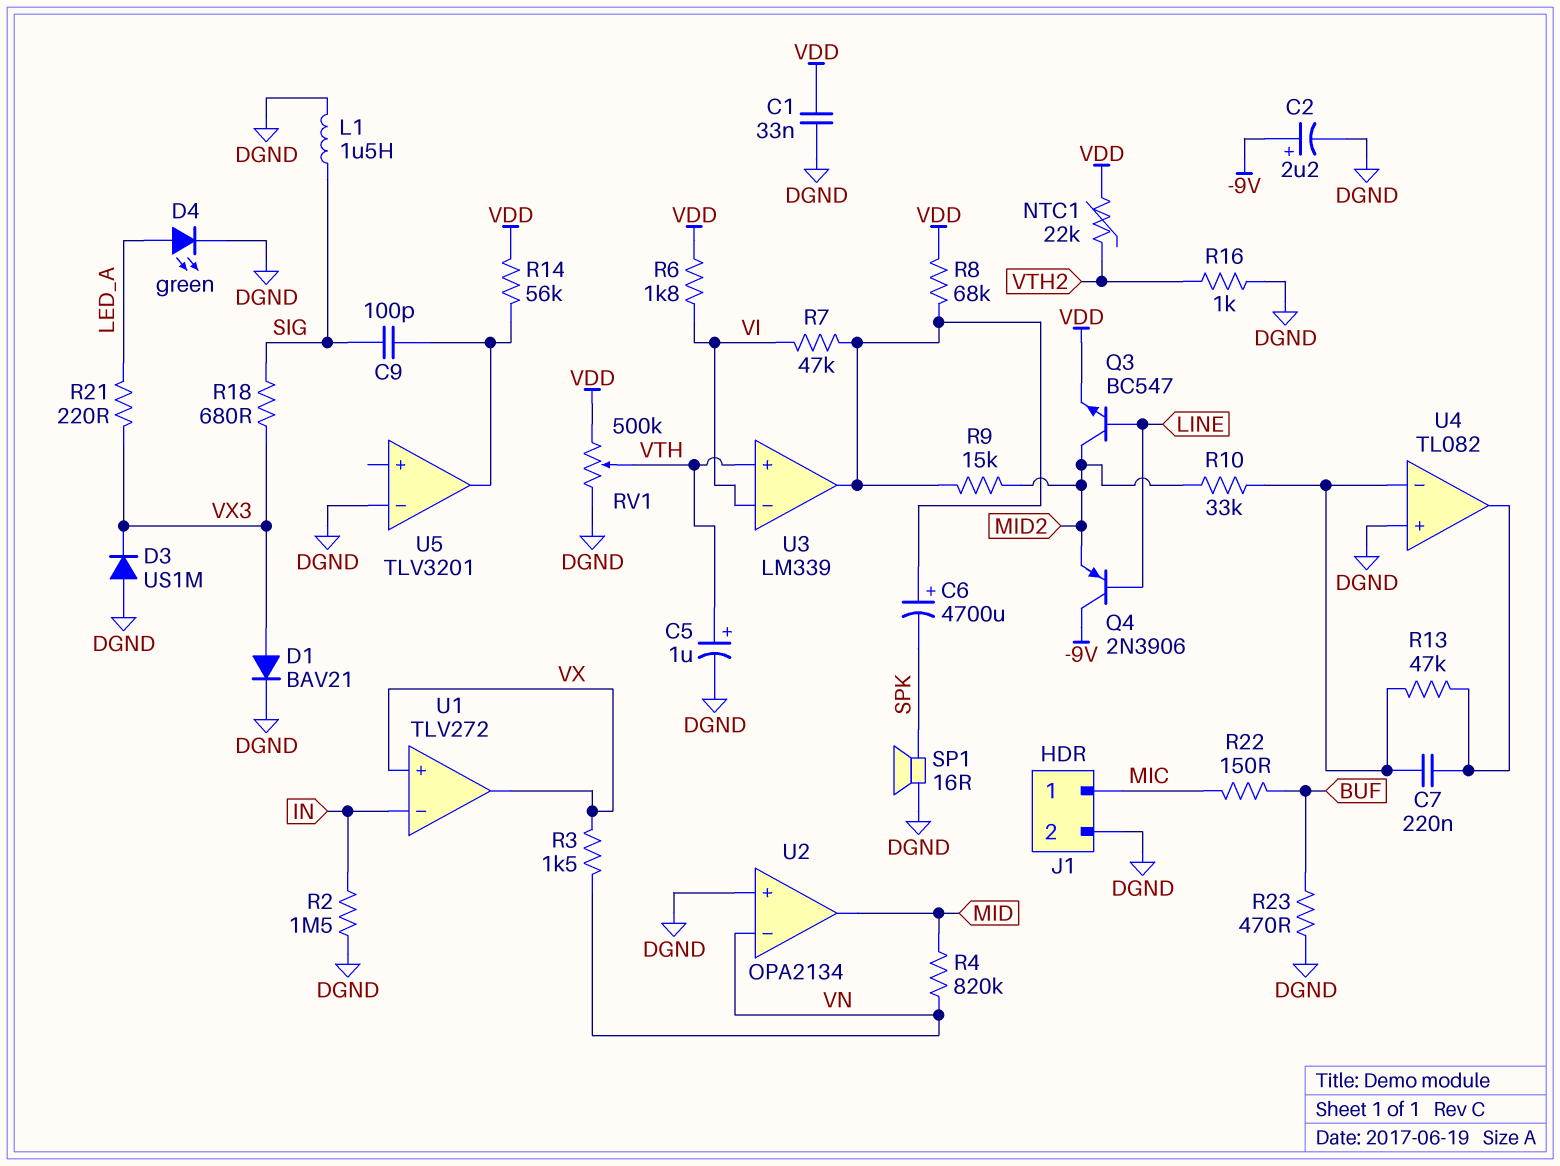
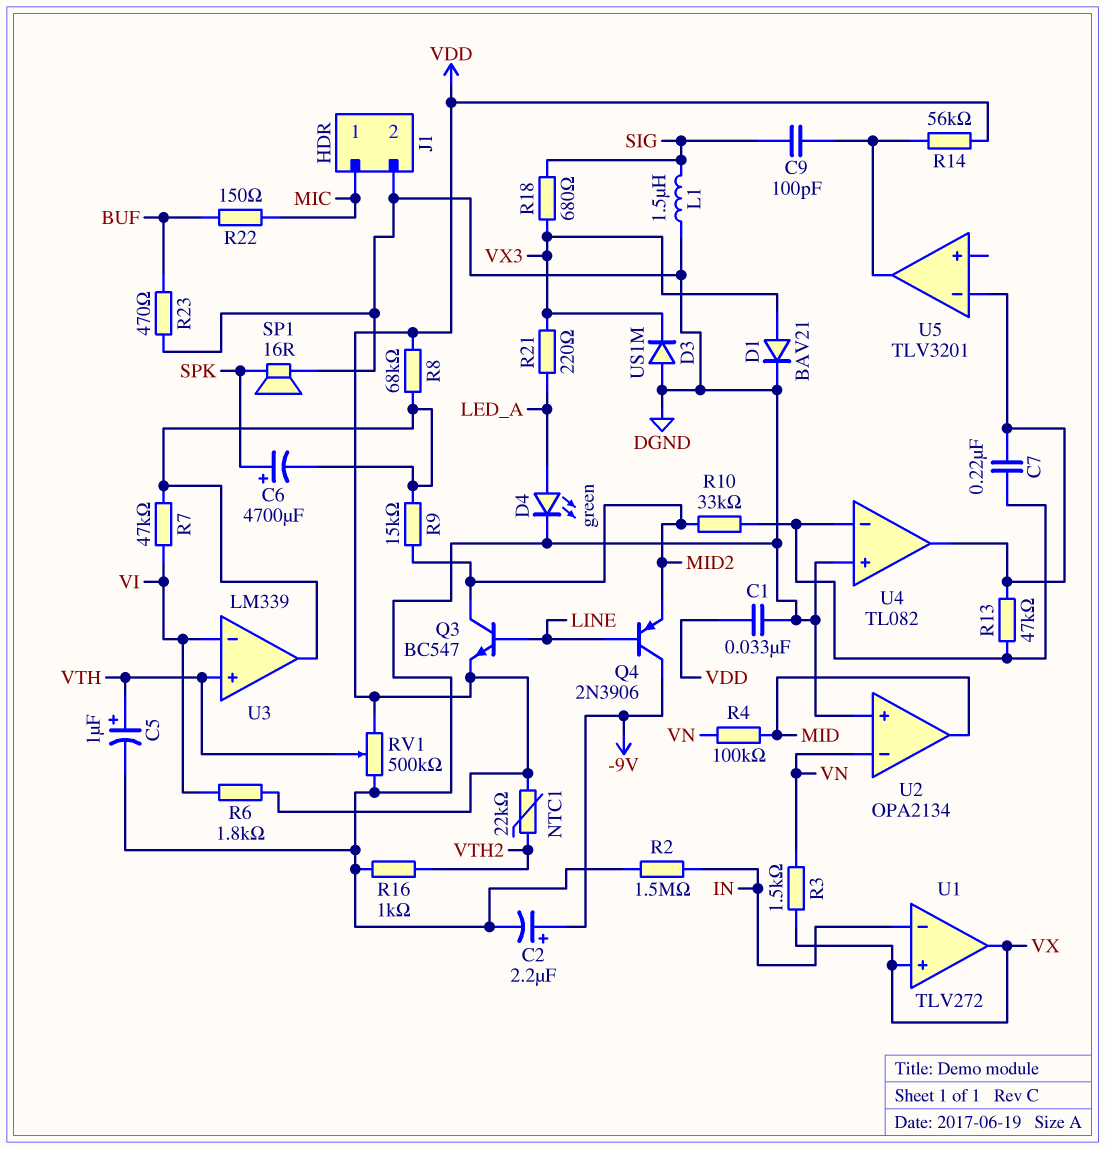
C6: 4700uF (plus U3/out, minus SPK) -> 4700uF (plus SPK, minus U3/out)
R4: 820k (MID, VN) -> 100k (MID, VN)
U5 pin in-: DGND -> U4/out

